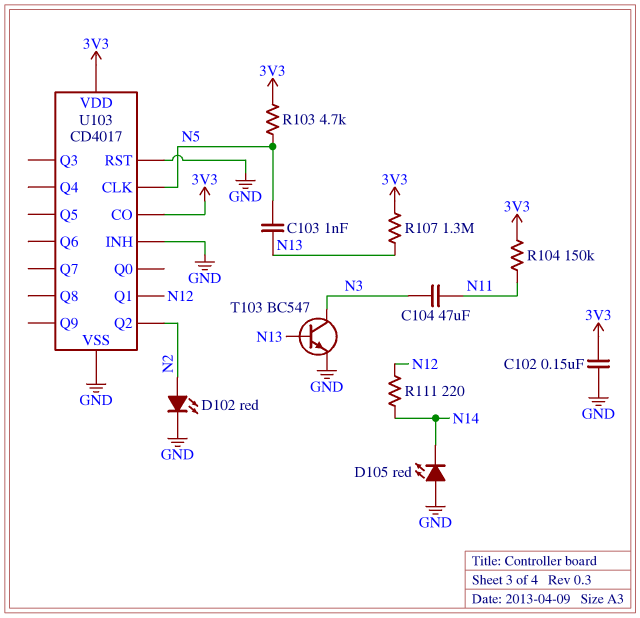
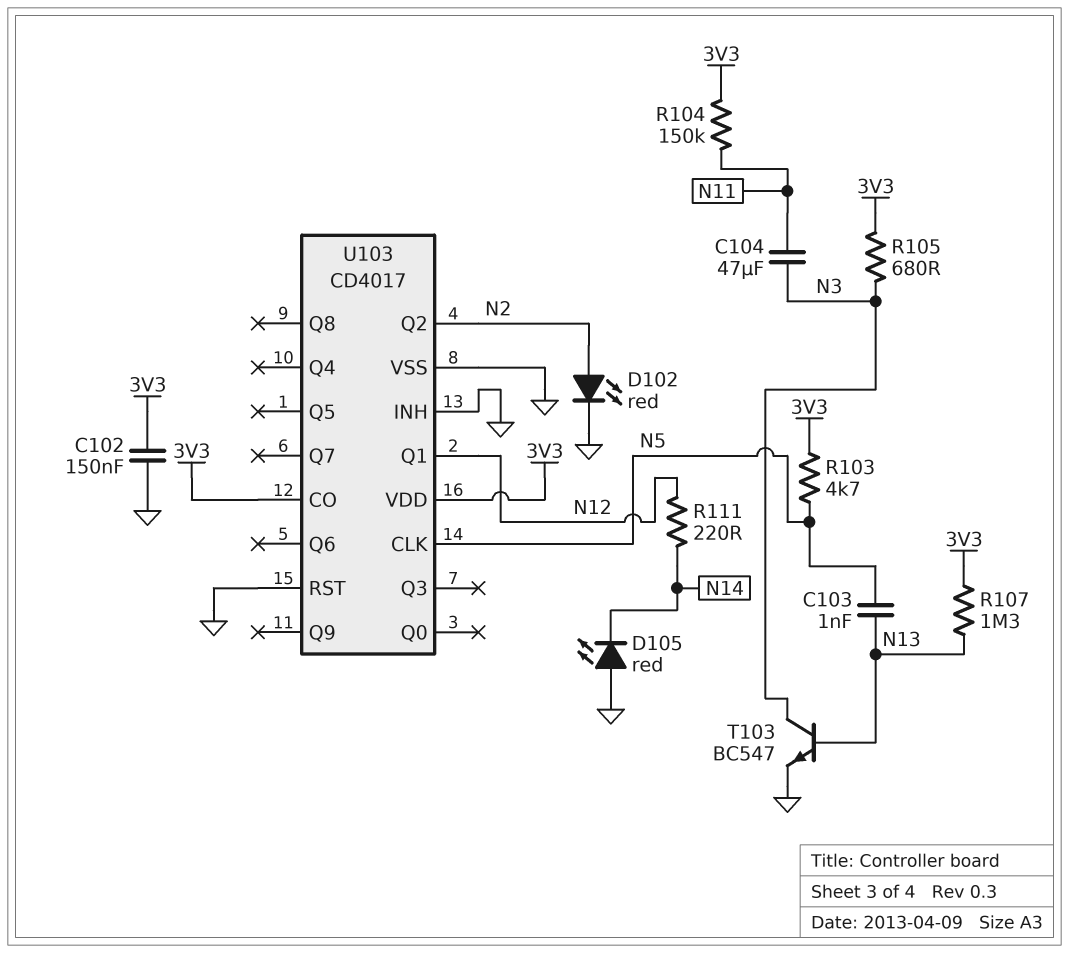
R105: none -> 680 (3V3, N3)

